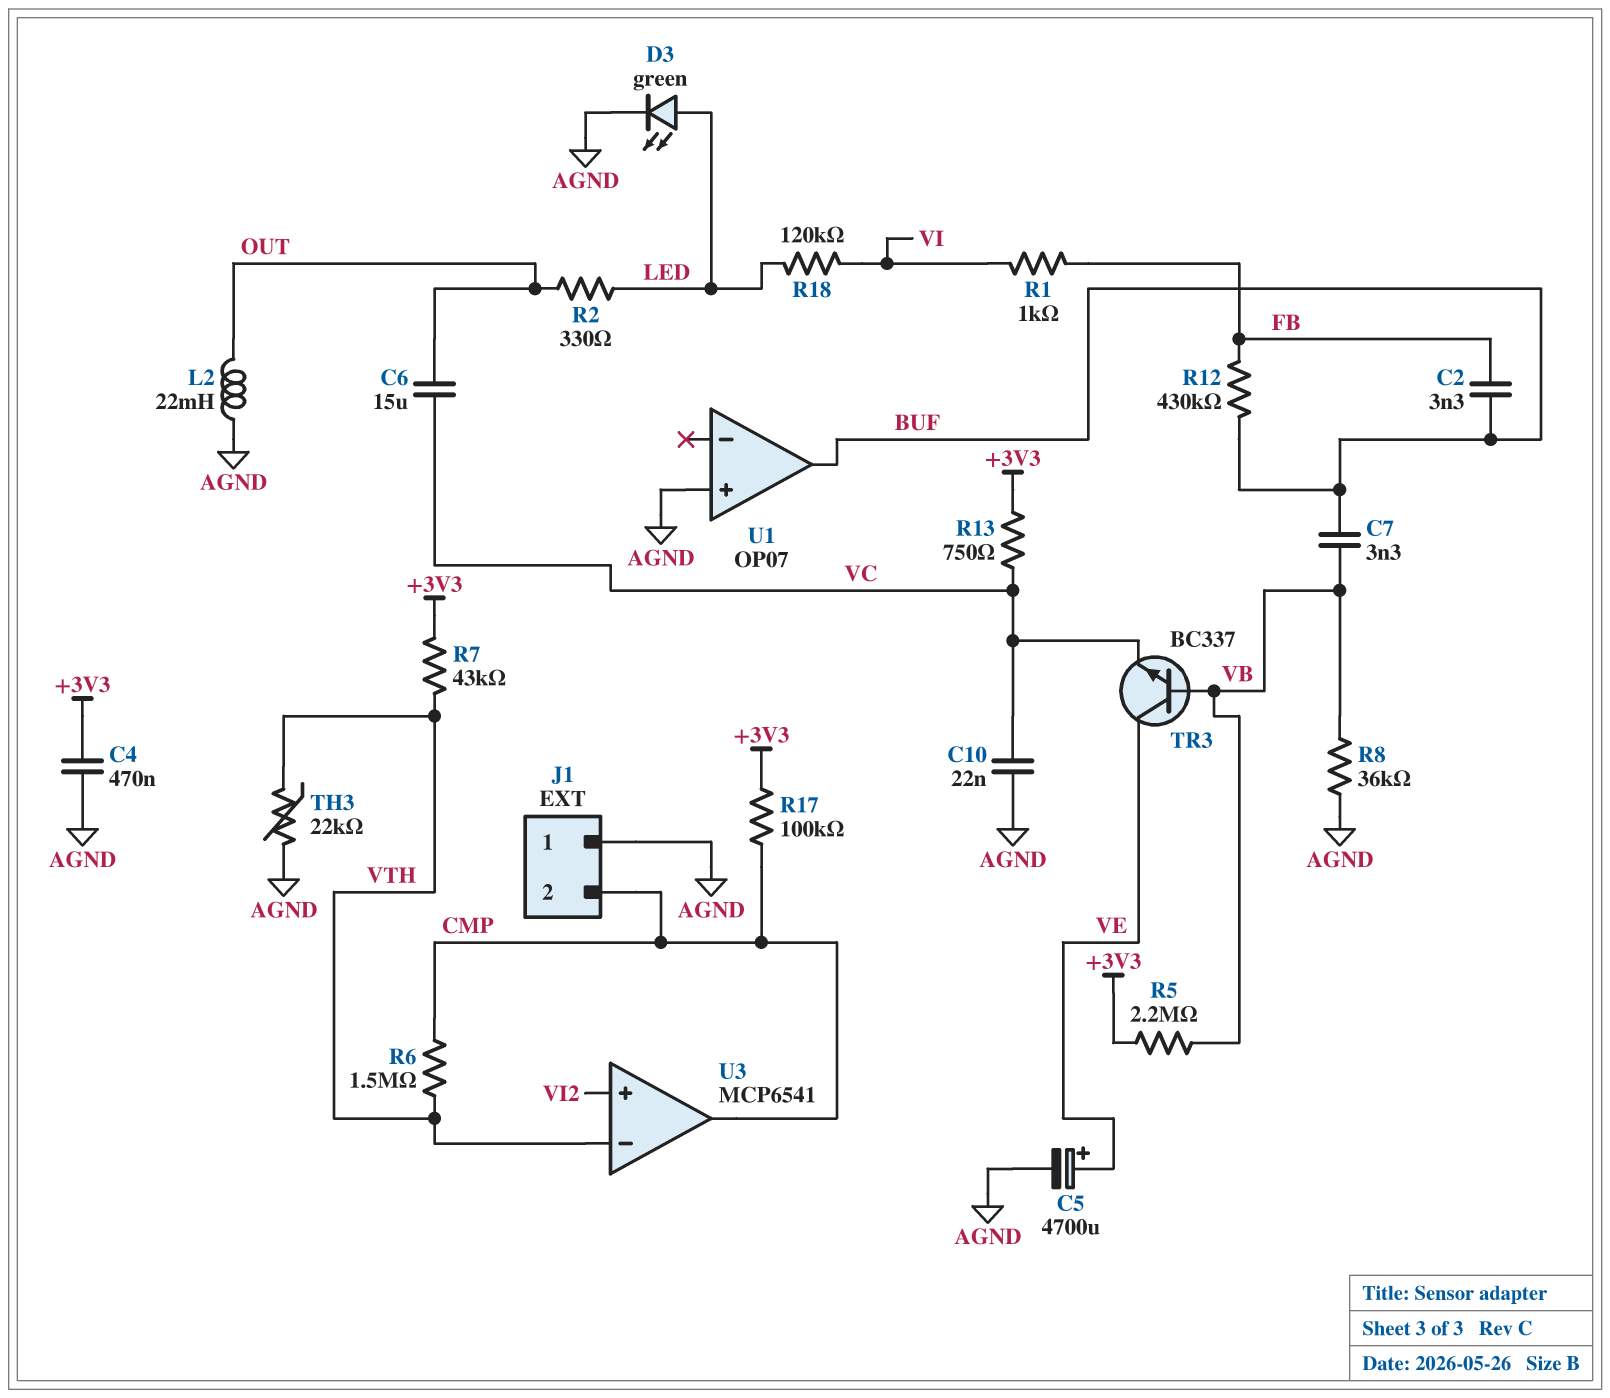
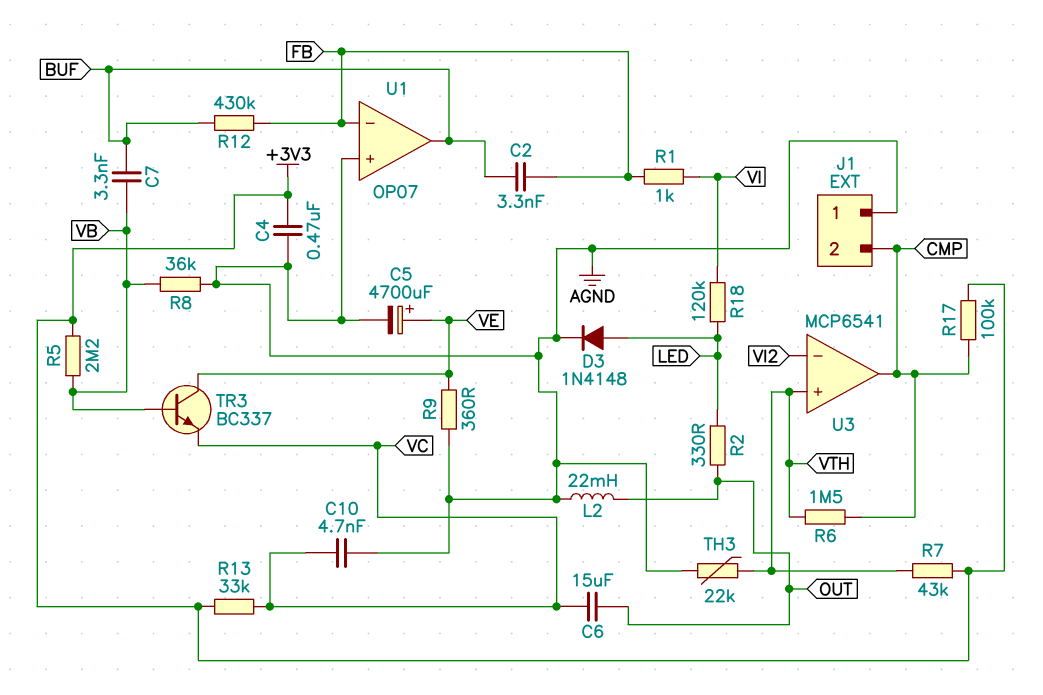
C10: 22nF (AGND, VC) -> 4.7nF (AGND, VC)
D3: LED green (A LED, K AGND) -> diode 1N4148 (A LED, K AGND)
R9: none -> 360 (AGND, VE)
R13: 750 (+3V3, VC) -> 33k (+3V3, VC)
U1 pin in-: none -> FB
U3 pin in+: VI2 -> VTH
U3 pin in-: VTH -> VI2

